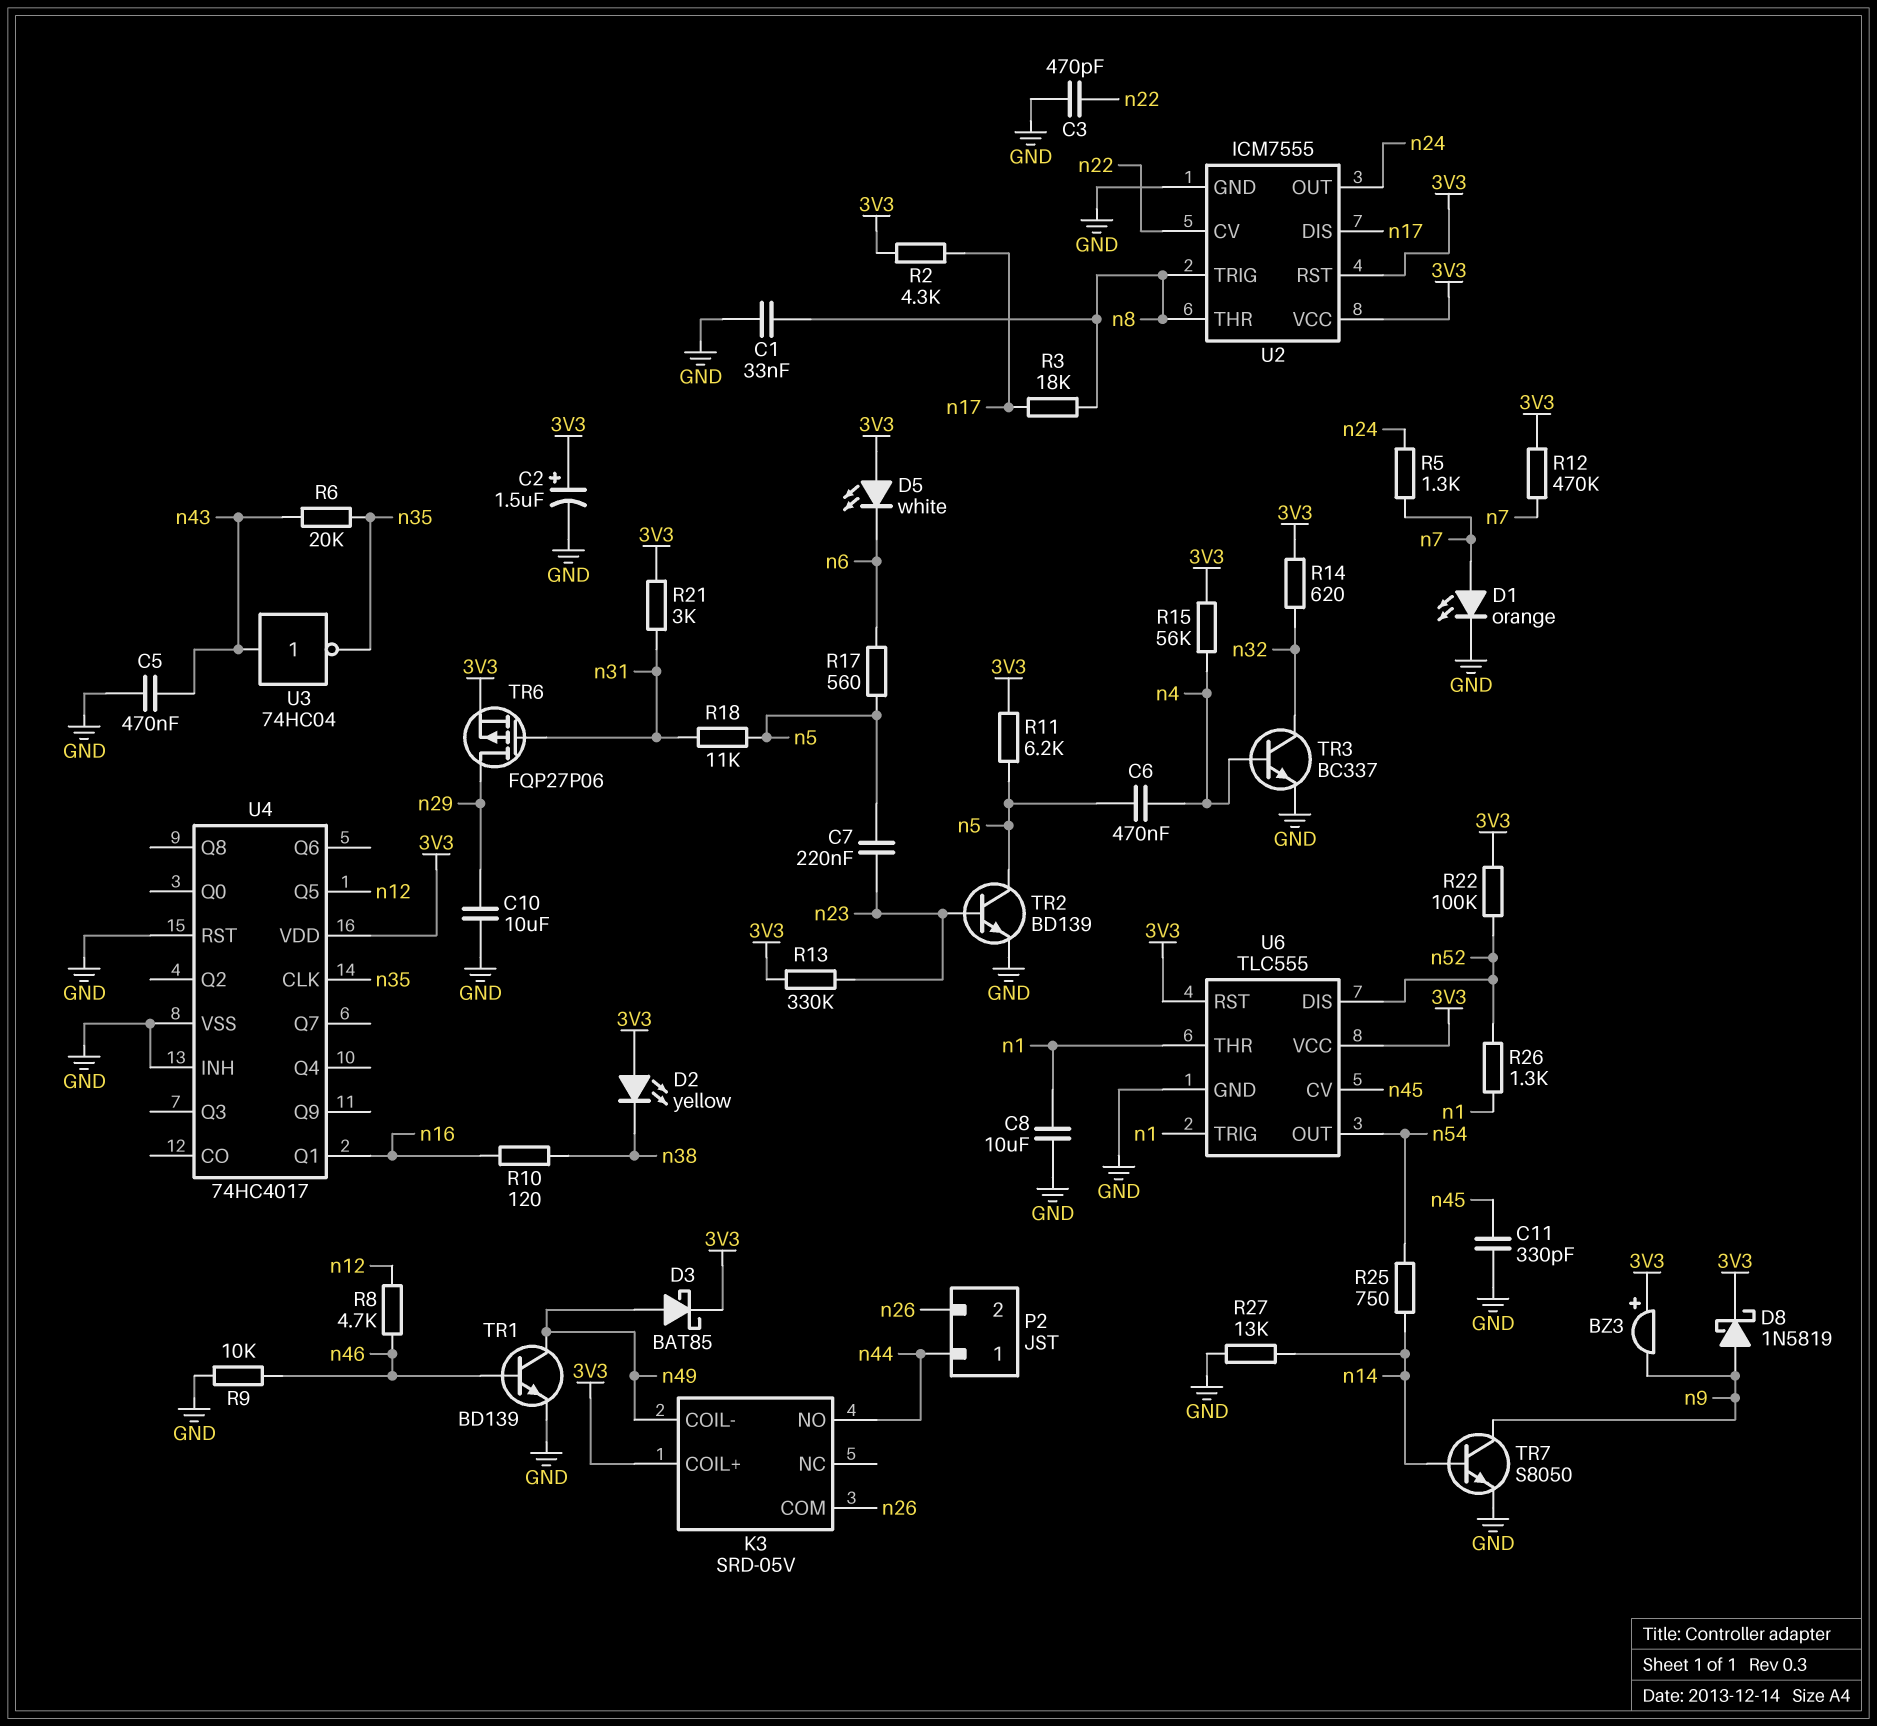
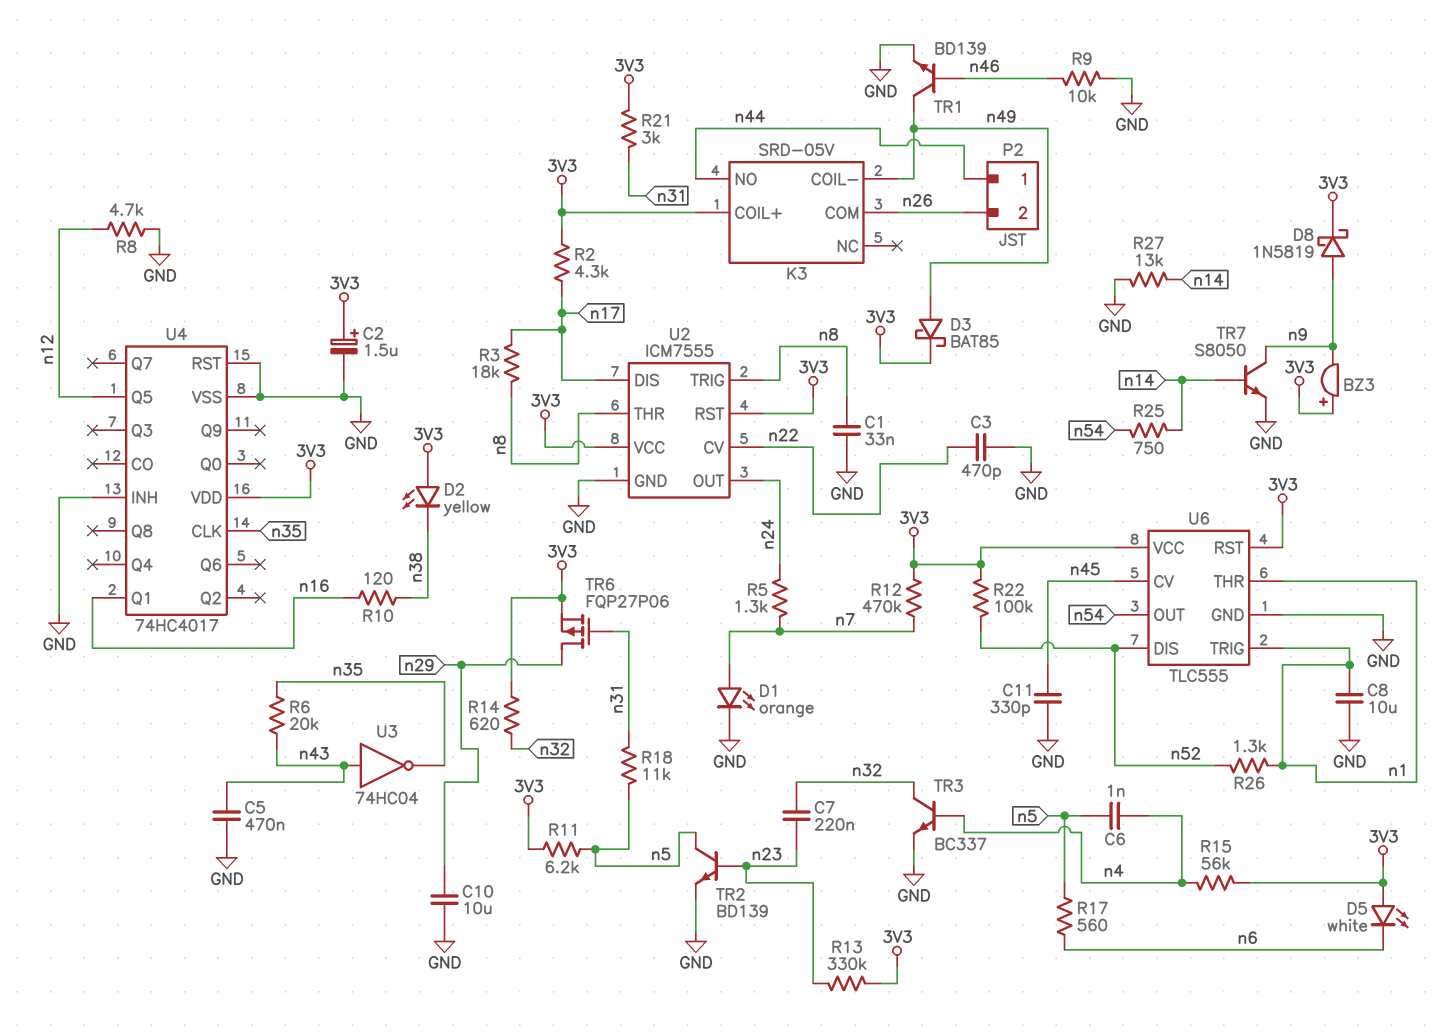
C6: 470nF (n4, n5) -> 1nF (n4, n5)
C7: 220nF (n5, n23) -> 220nF (n23, n32)
R8: 4.7k (n12, n46) -> 4.7k (GND, n12)

